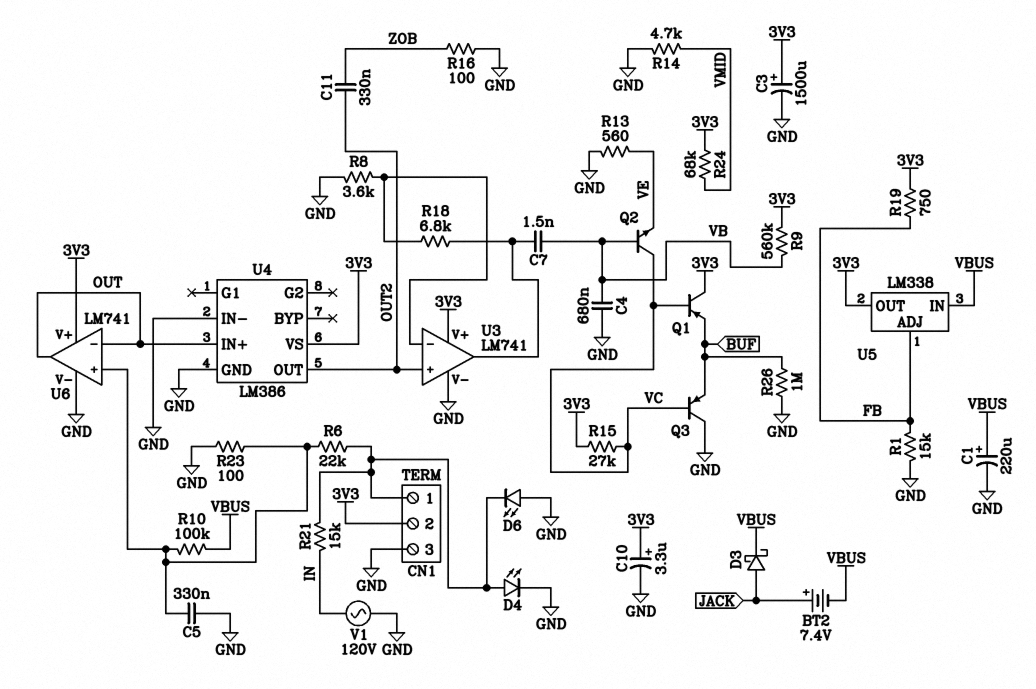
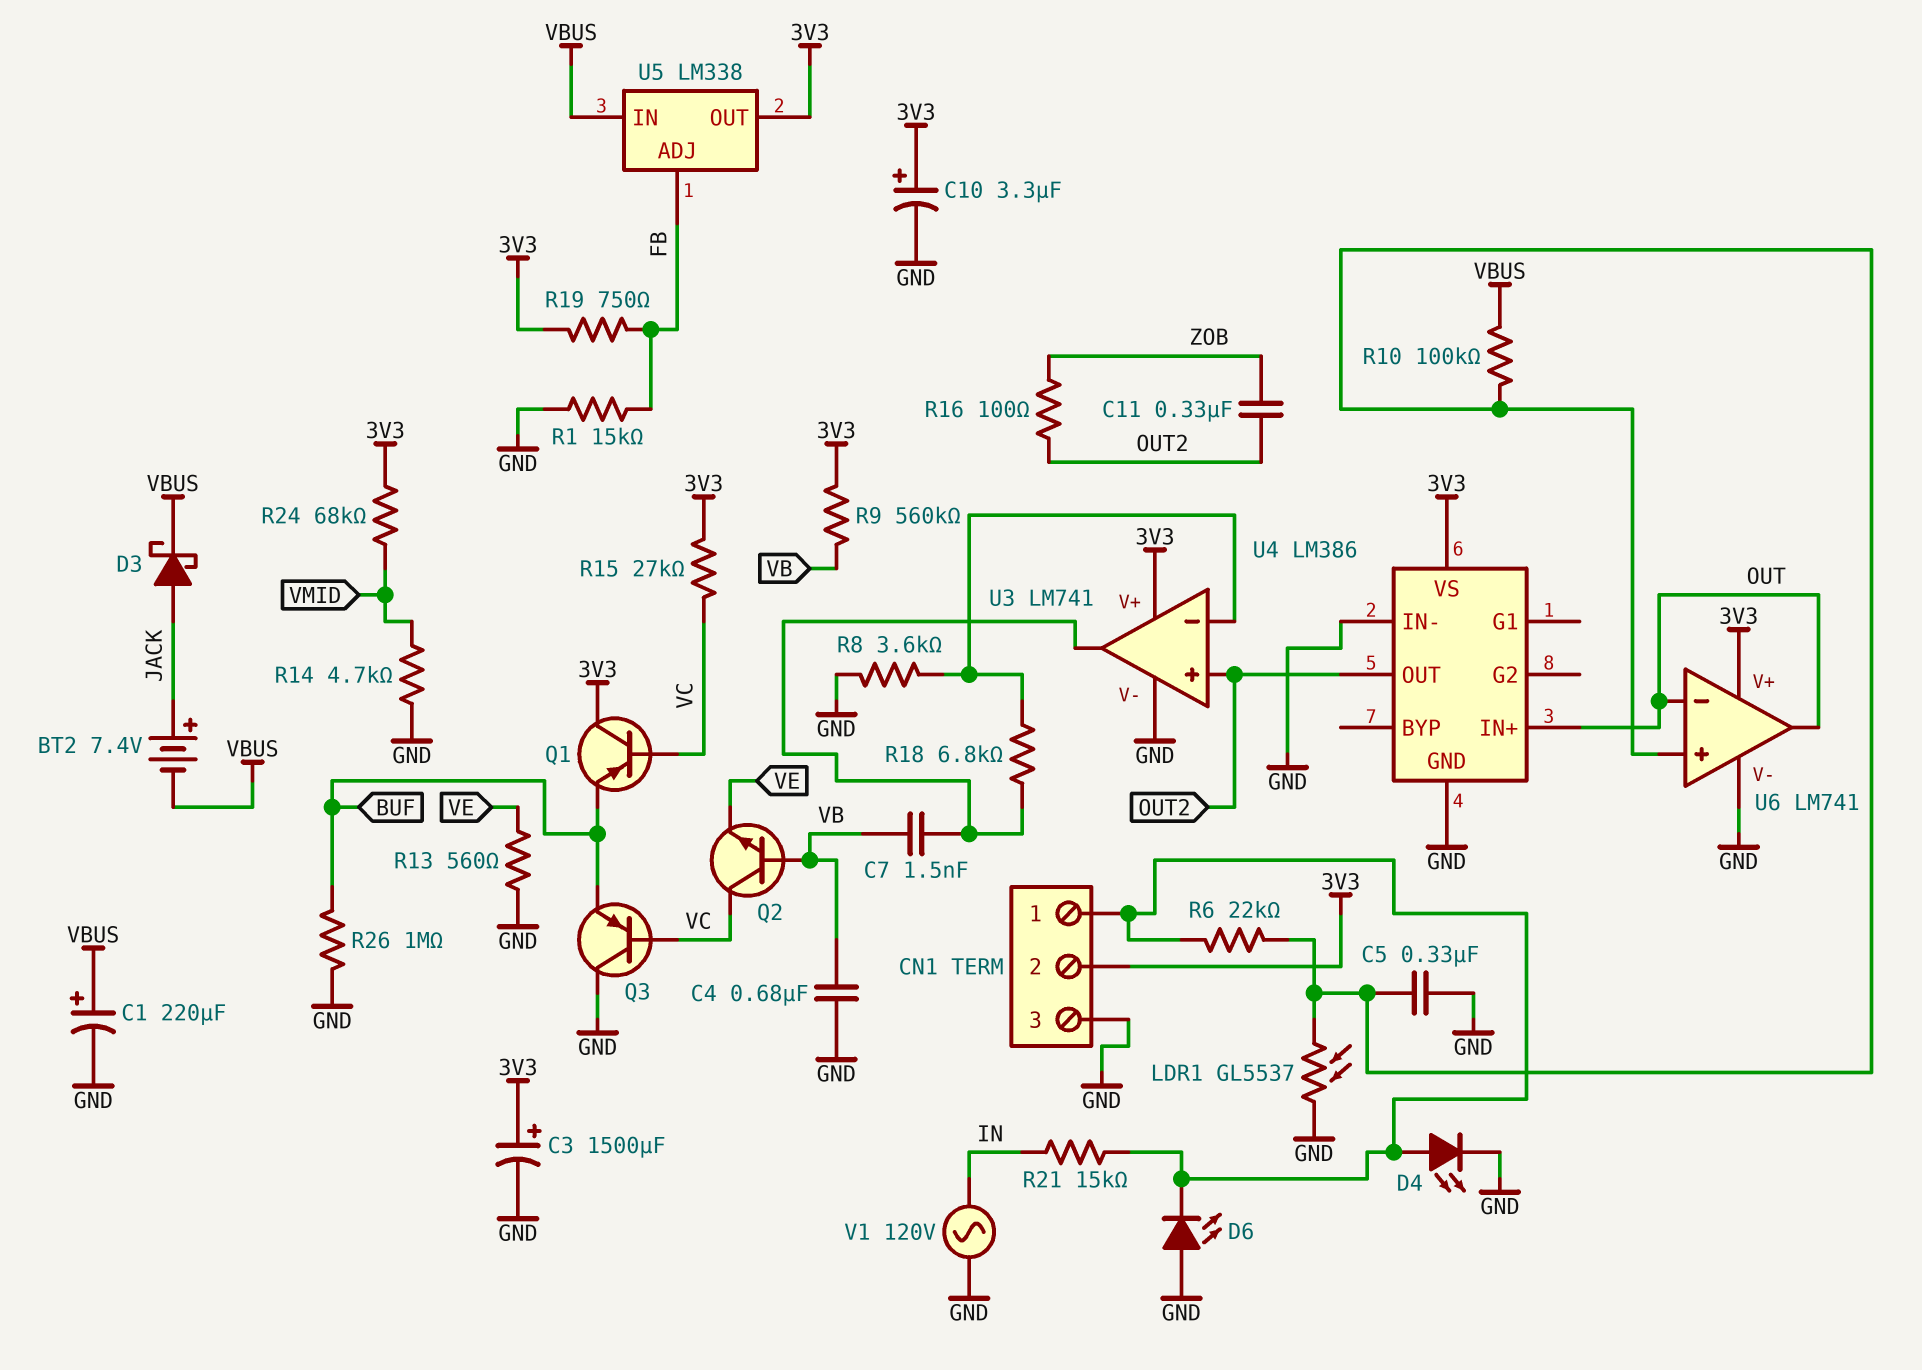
LDR1: none -> GL5537 (GND, U6/in+)
R16: 100 (GND, ZOB) -> 100 (OUT2, ZOB)
R23: 100 (GND, U6/in+) -> none

